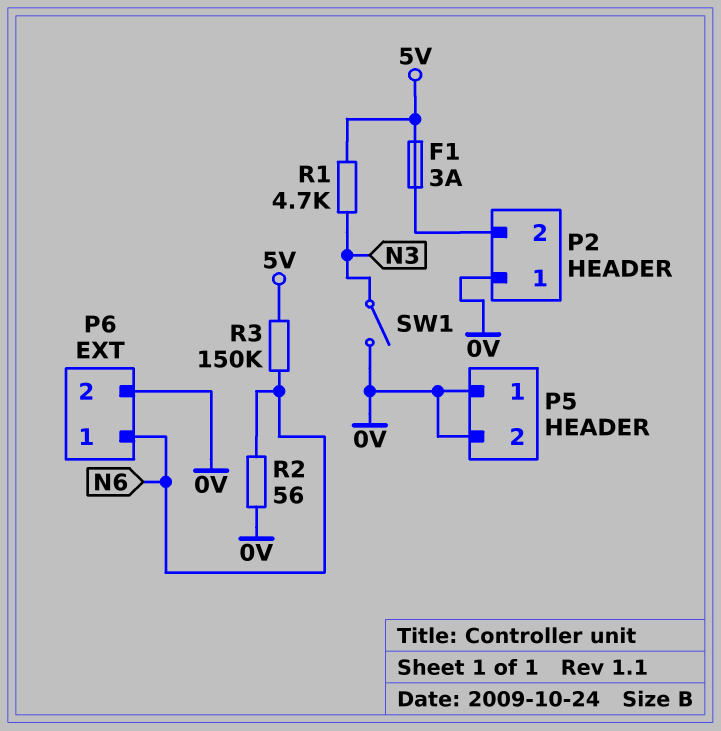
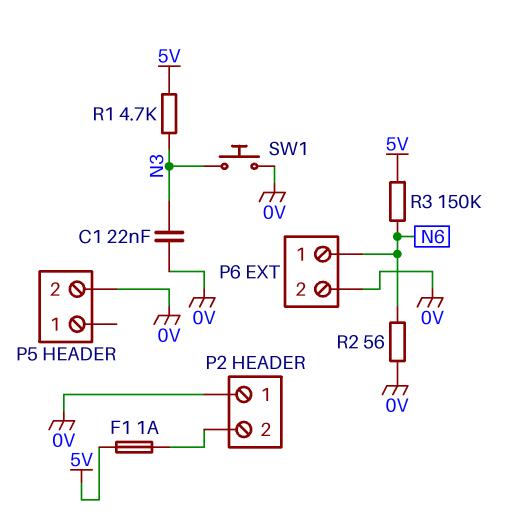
C1: none -> 22nF (0V, N3)
F1: 3A (5V, P2/2) -> 1A (5V, P2/2)
P5 pin 1: 0V -> none
SW1: switch (0V, N3) -> button (0V, N3)

